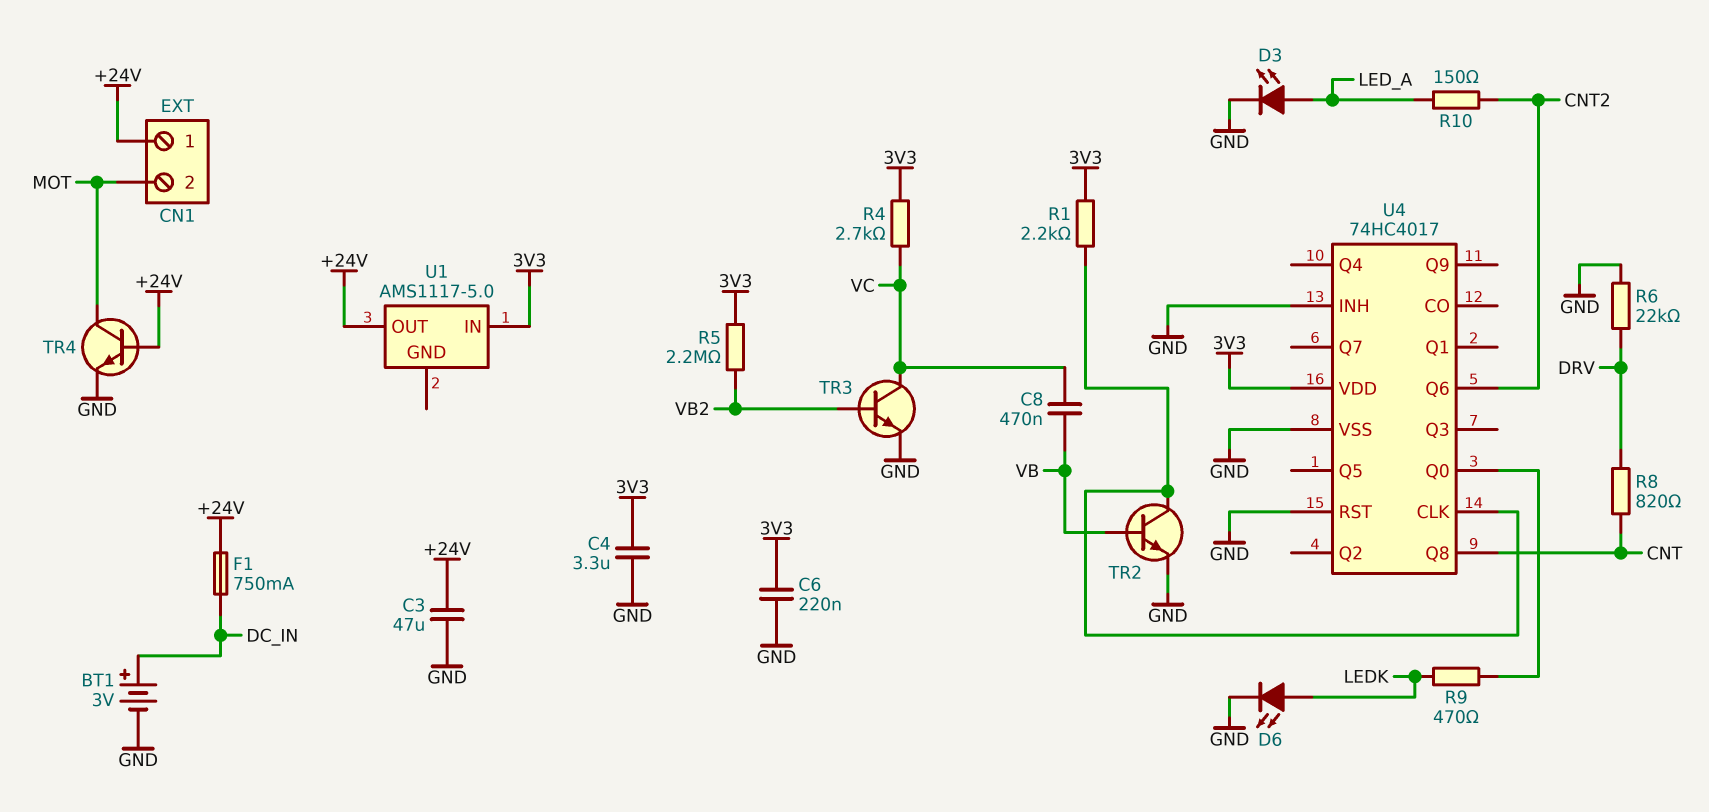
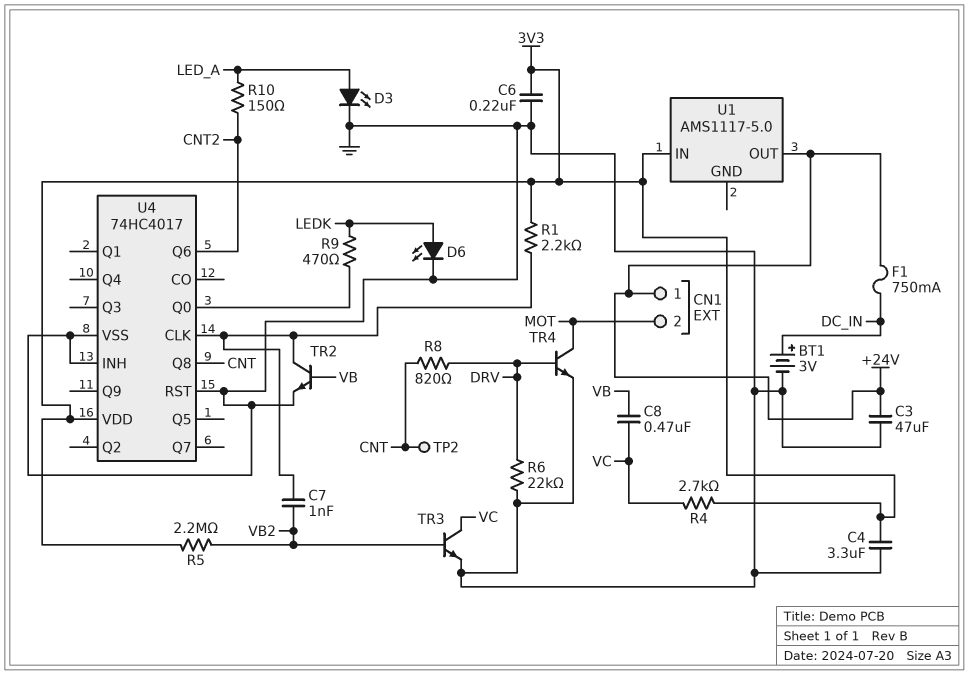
C7: none -> 1nF (U4/CLK, VB2)
TP2: none -> test point (CNT)
TR4: NPN (B +24V, C MOT, E GND) -> NPN (B DRV, C MOT, E GND)

